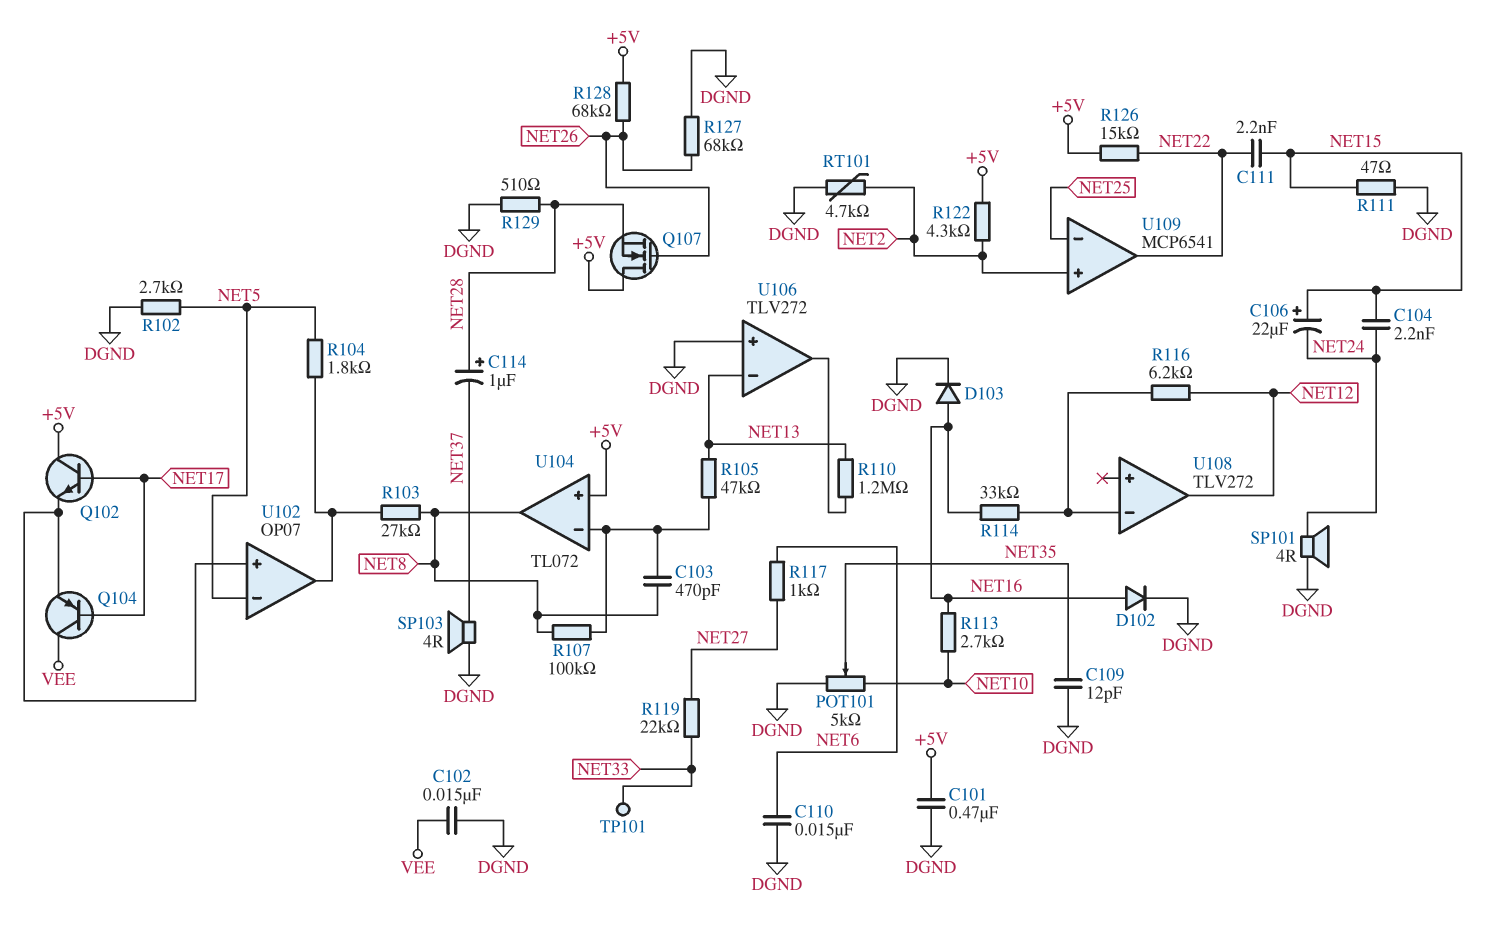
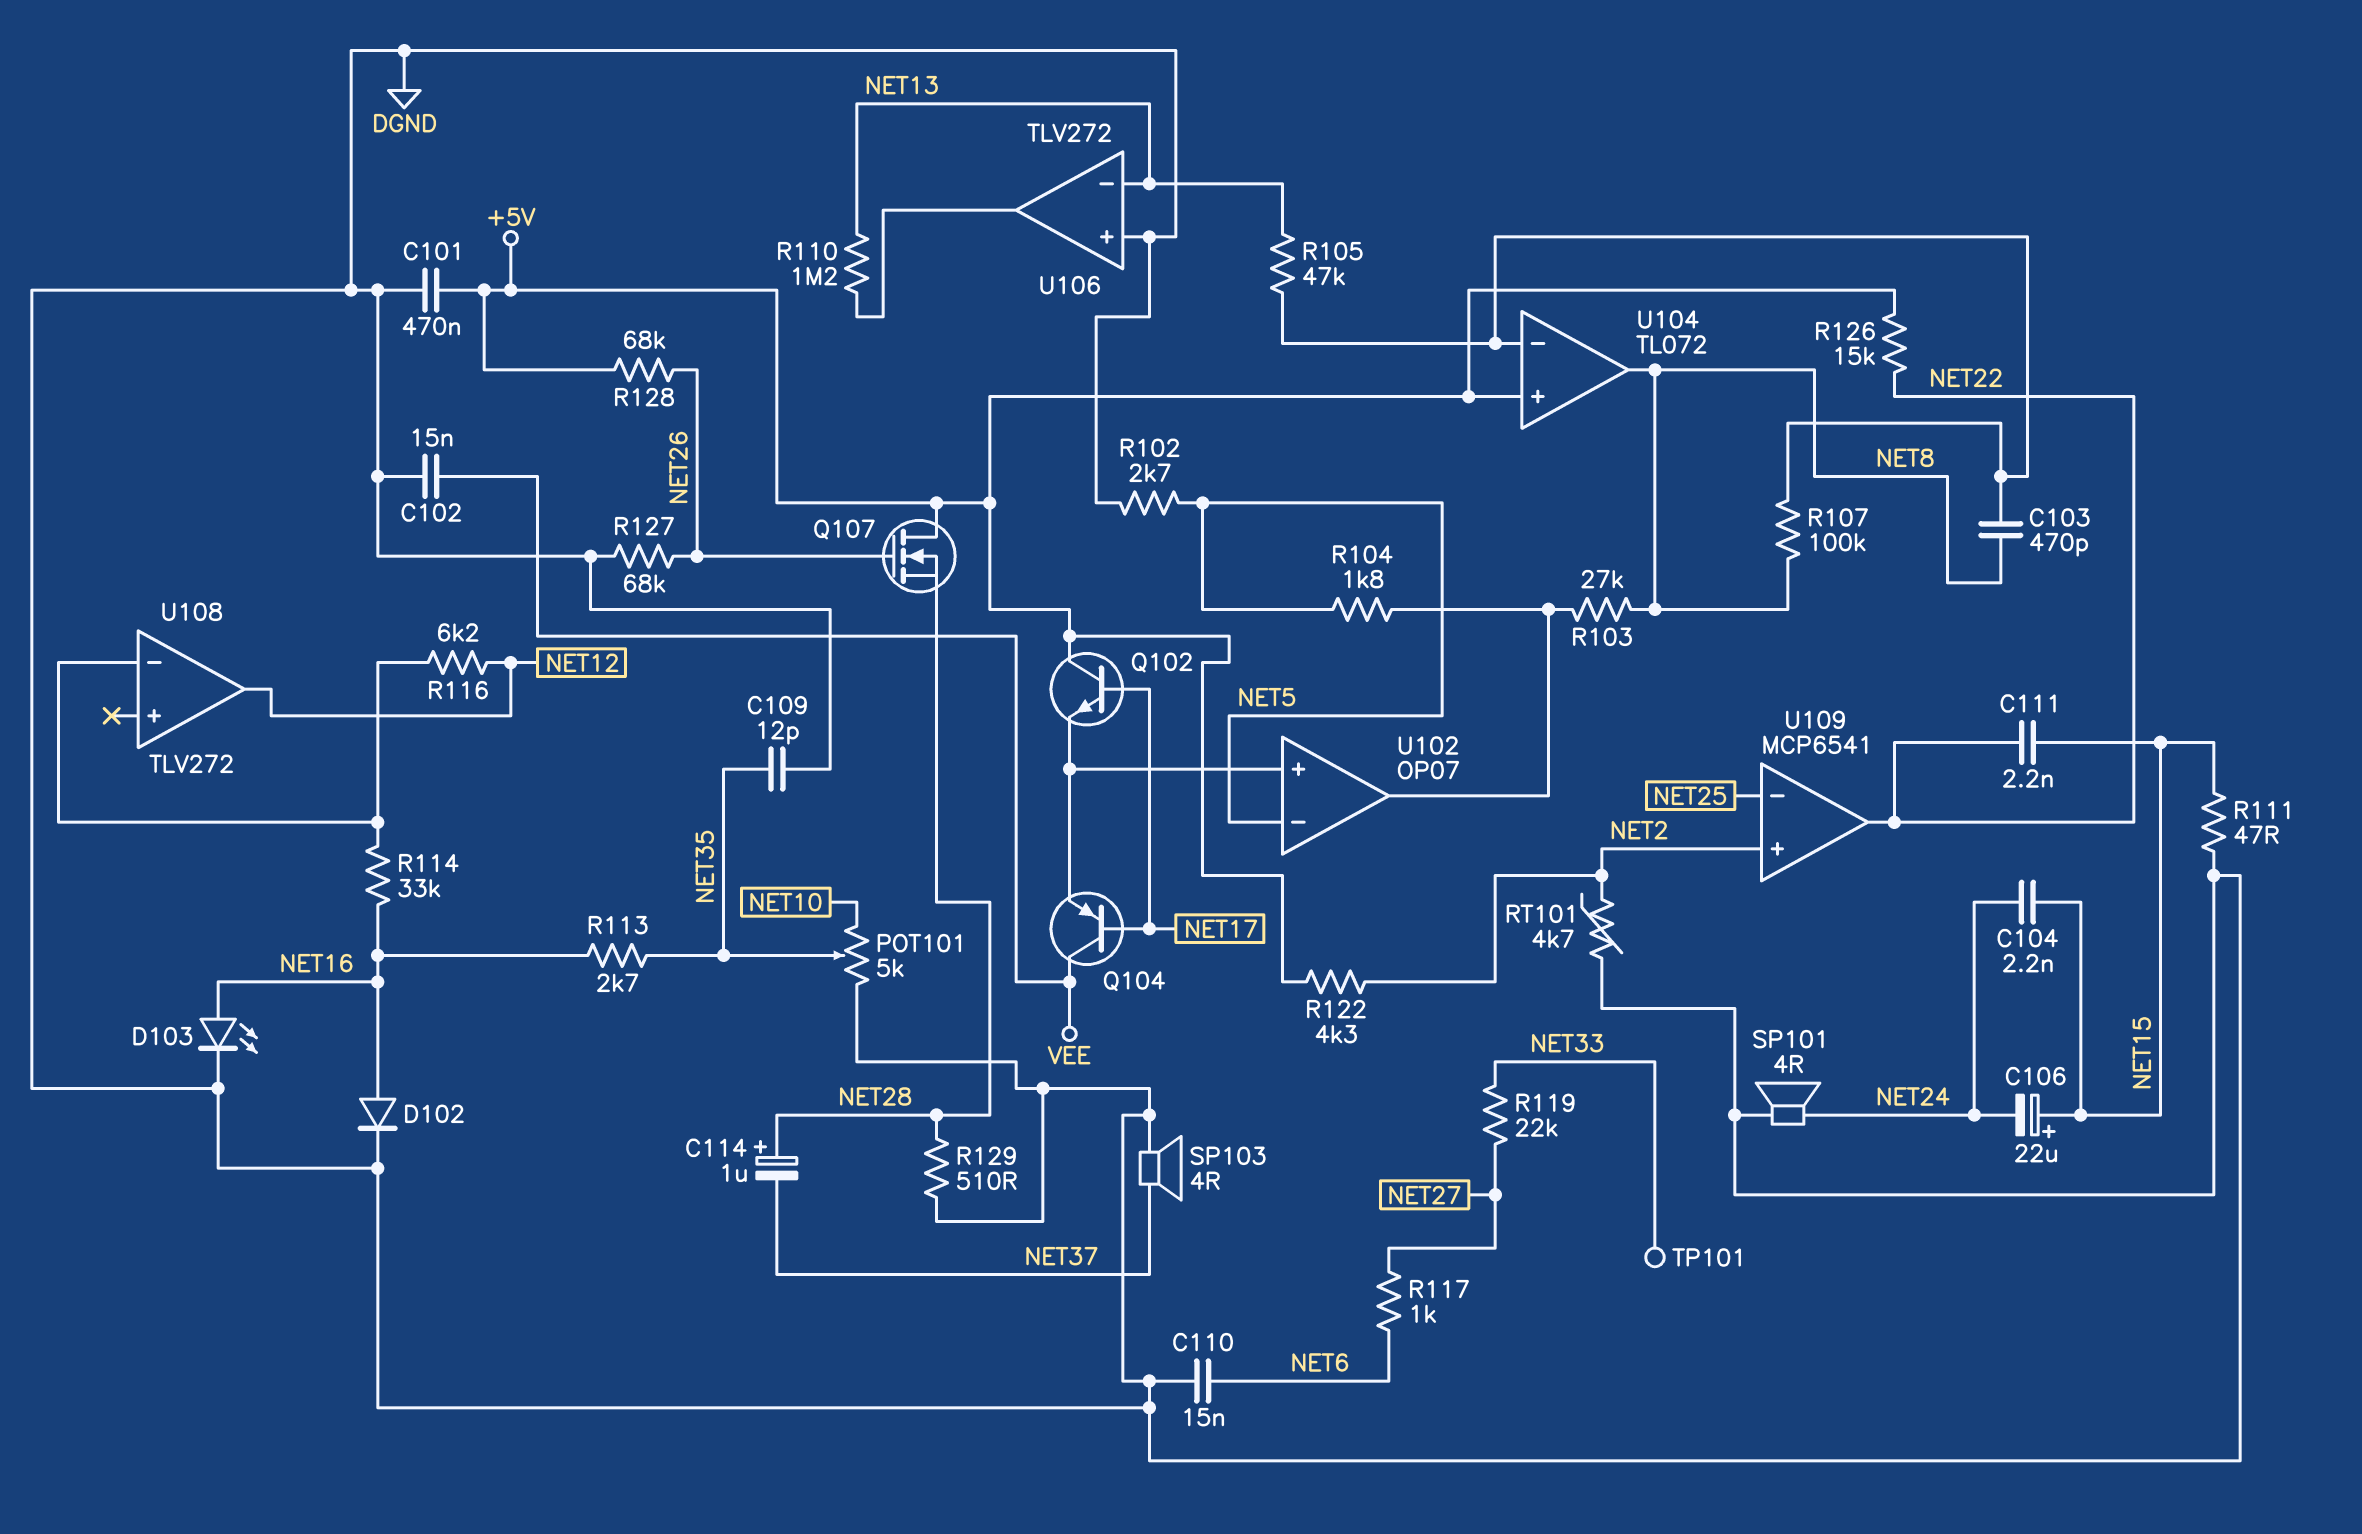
D103: diode (A NET16, K DGND) -> LED (A NET16, K DGND)
R113: 2.7k (NET10, NET16) -> 2.7k (NET16, NET35)

